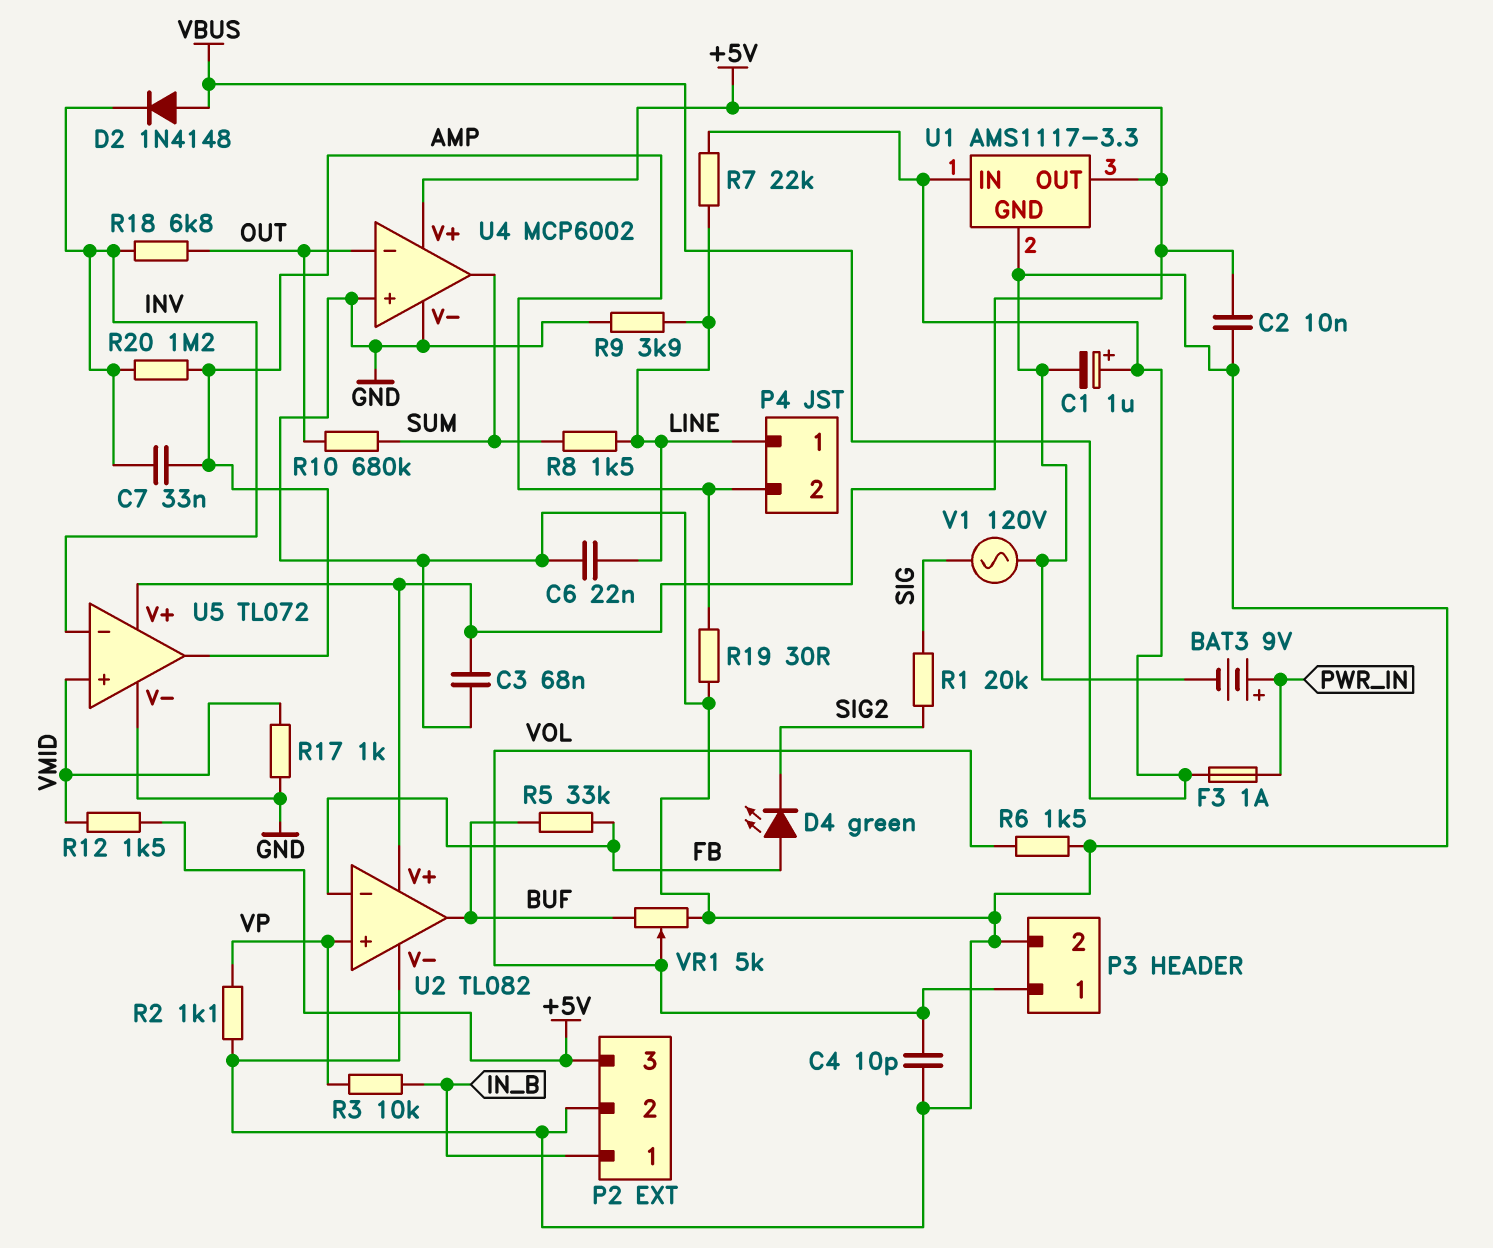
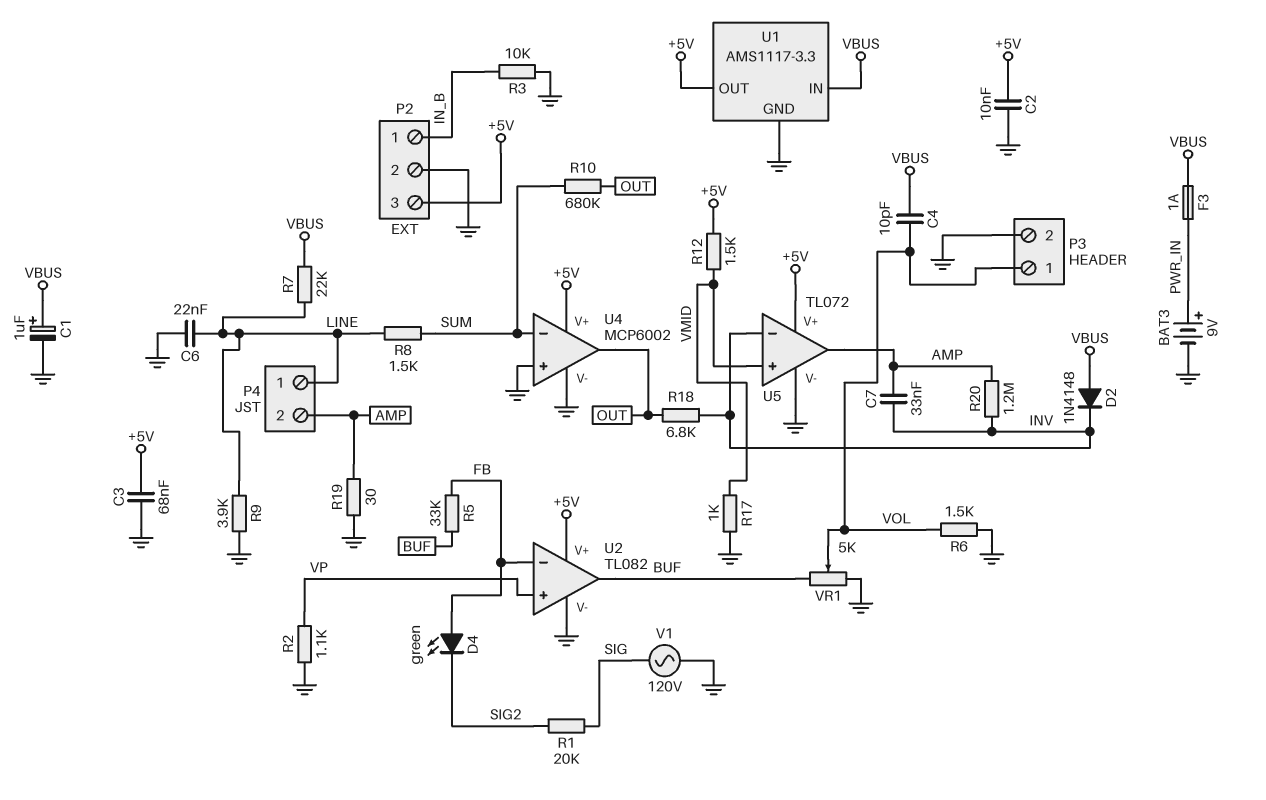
C4: 10pF (GND, VOL) -> 10pF (VBUS, VOL)
R3: 10k (IN_B, VP) -> 10k (GND, IN_B)
U4 pin in-: OUT -> SUM
U4 pin out: SUM -> OUT

